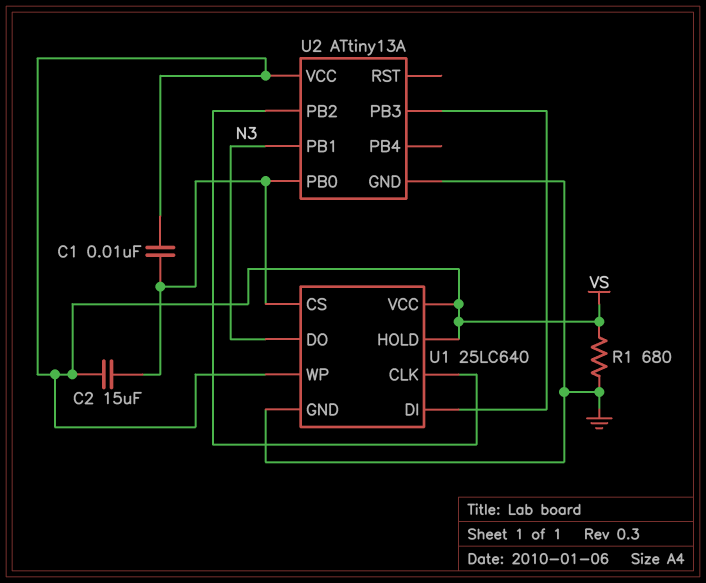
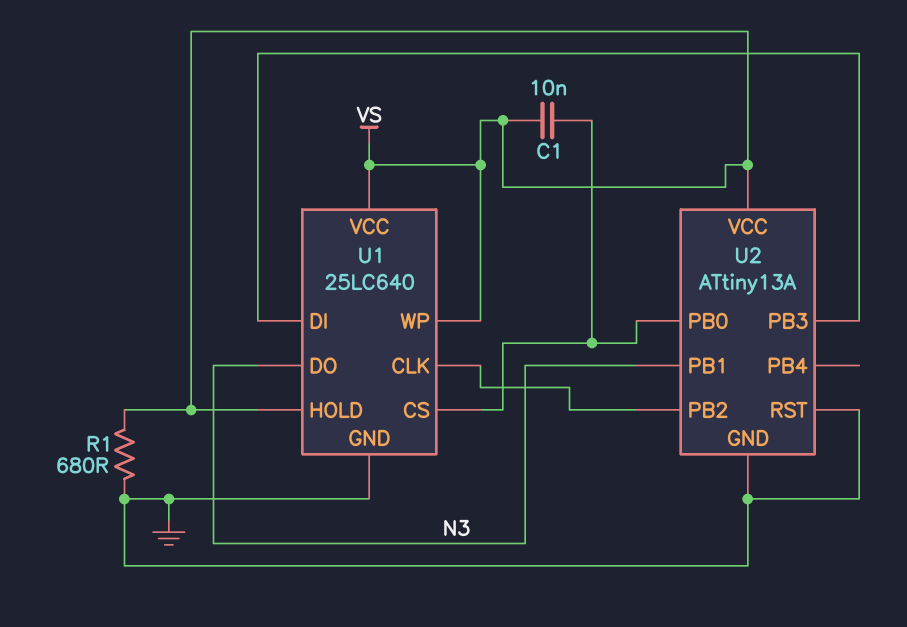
C2: 15uF (U1/CS, VS) -> none
U2 pin RST: none -> GND

